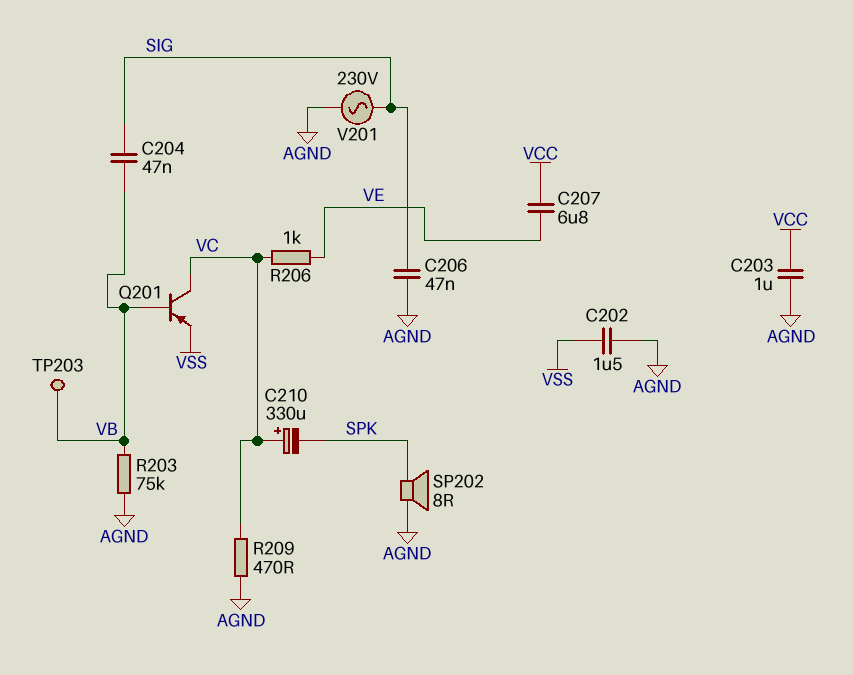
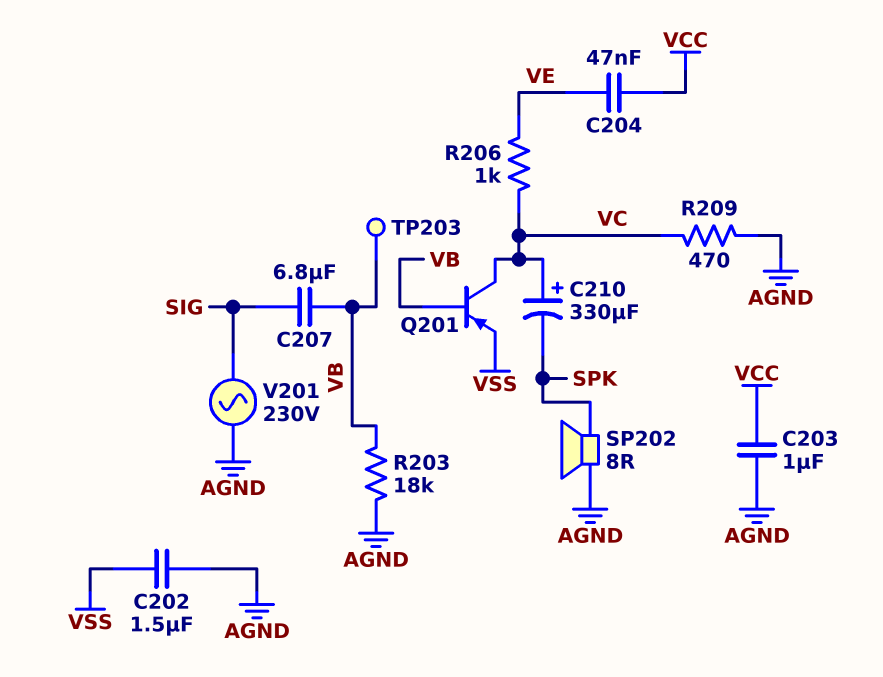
C204: 47nF (SIG, VB) -> 47nF (VCC, VE)
C206: 47nF (AGND, SIG) -> none
C207: 6.8uF (VCC, VE) -> 6.8uF (SIG, VB)
R203: 75k (AGND, VB) -> 18k (AGND, VB)

